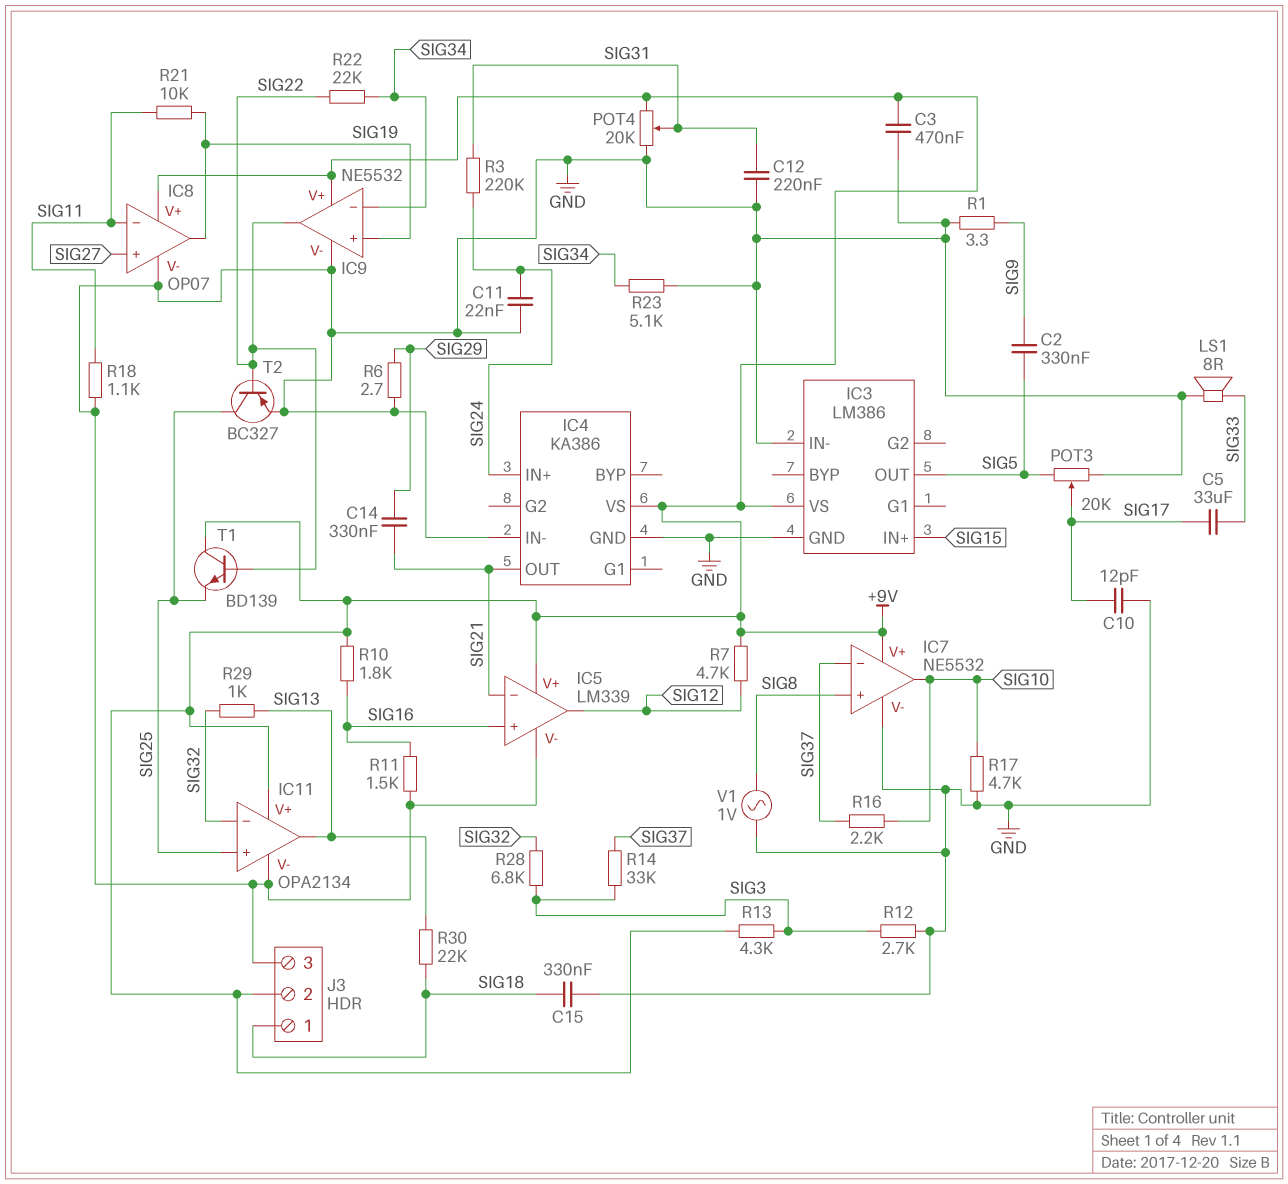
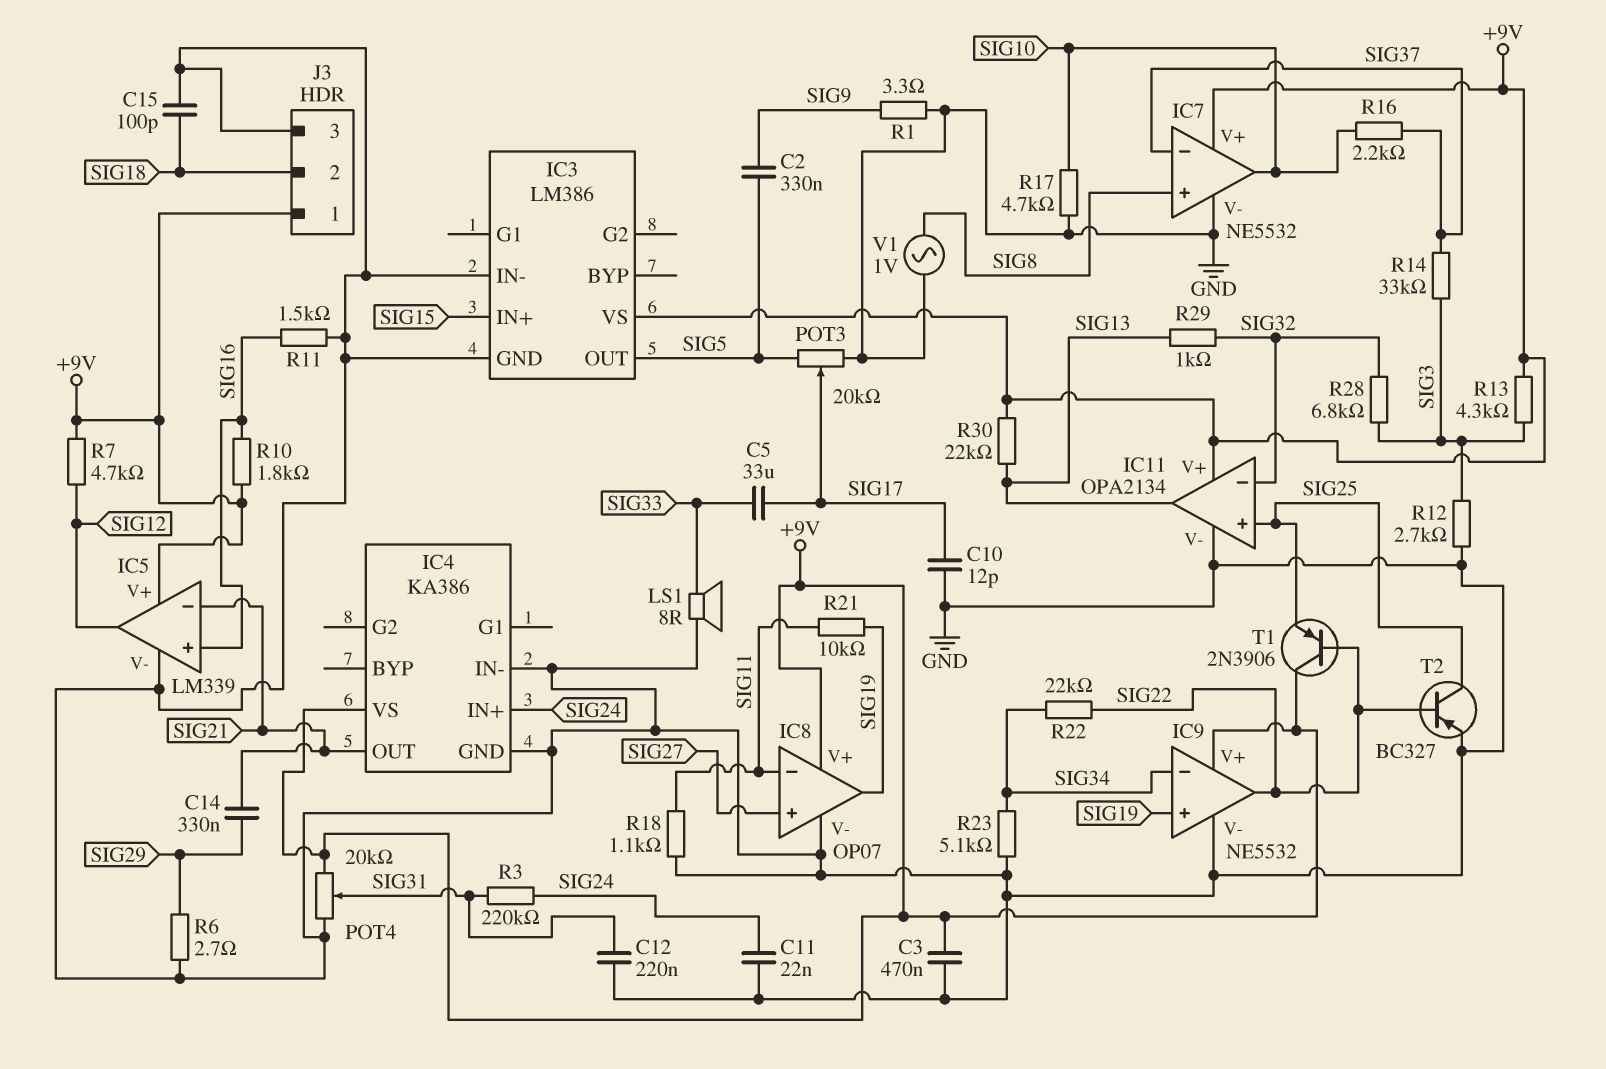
C15: 330nF (GND, SIG18) -> 100pF (GND, SIG18)
J3 pin 1: SIG18 -> +9V
J3 pin 2: +9V -> SIG18
R30: 22k (SIG13, SIG18) -> 22k (+9V, SIG13)
T1: NPN BD139 (B SIG22, C +9V, E SIG25) -> PNP 2N3906 (B SIG22, C +9V, E SIG25)

